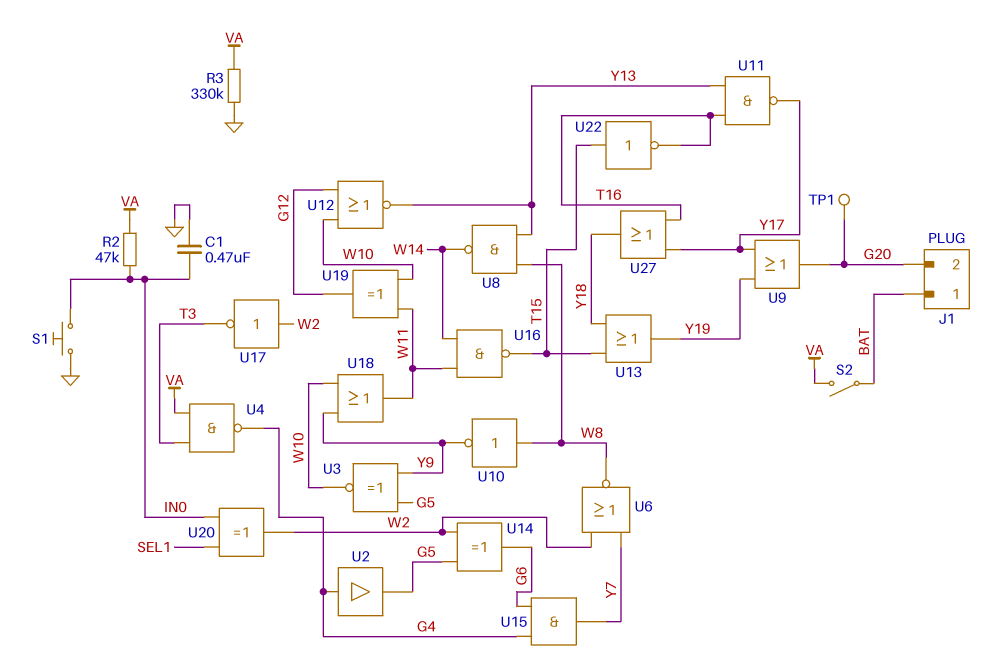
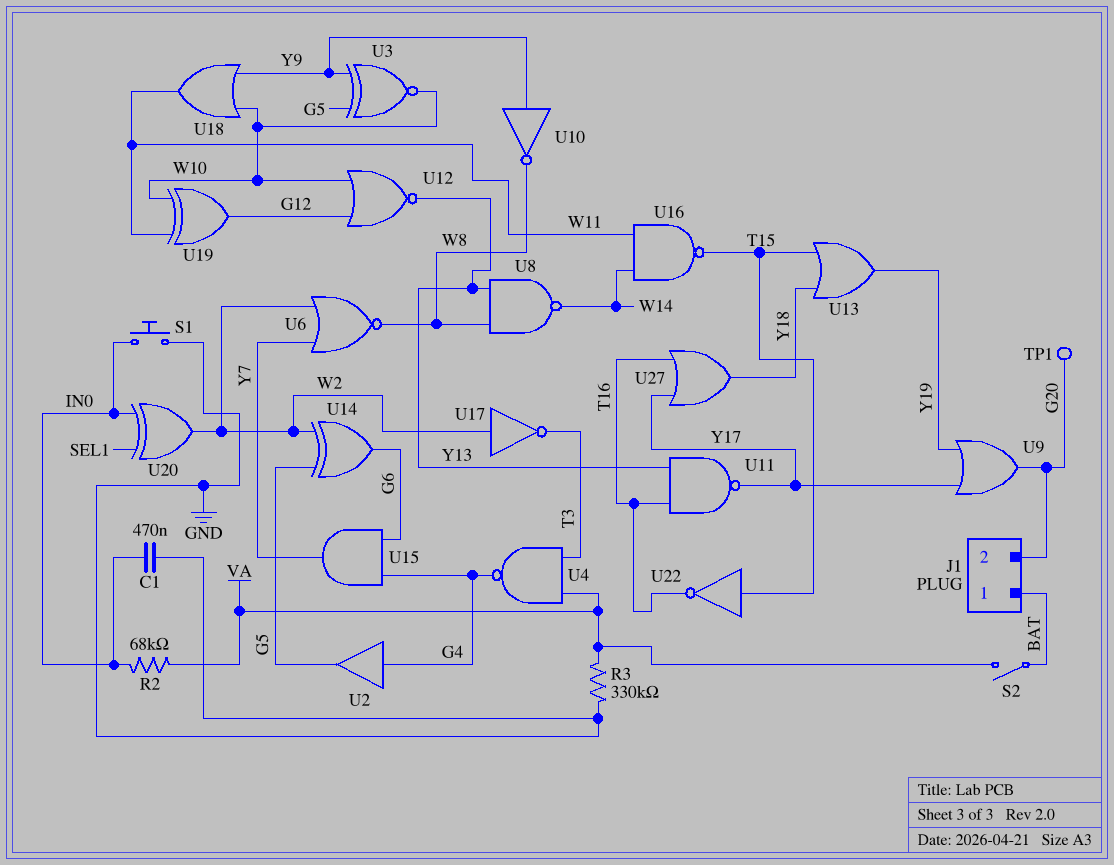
R2: 47k (IN0, VA) -> 68k (IN0, VA)
U10: NOT (in W8, out Y9) -> NOT (in Y9, out W8)

